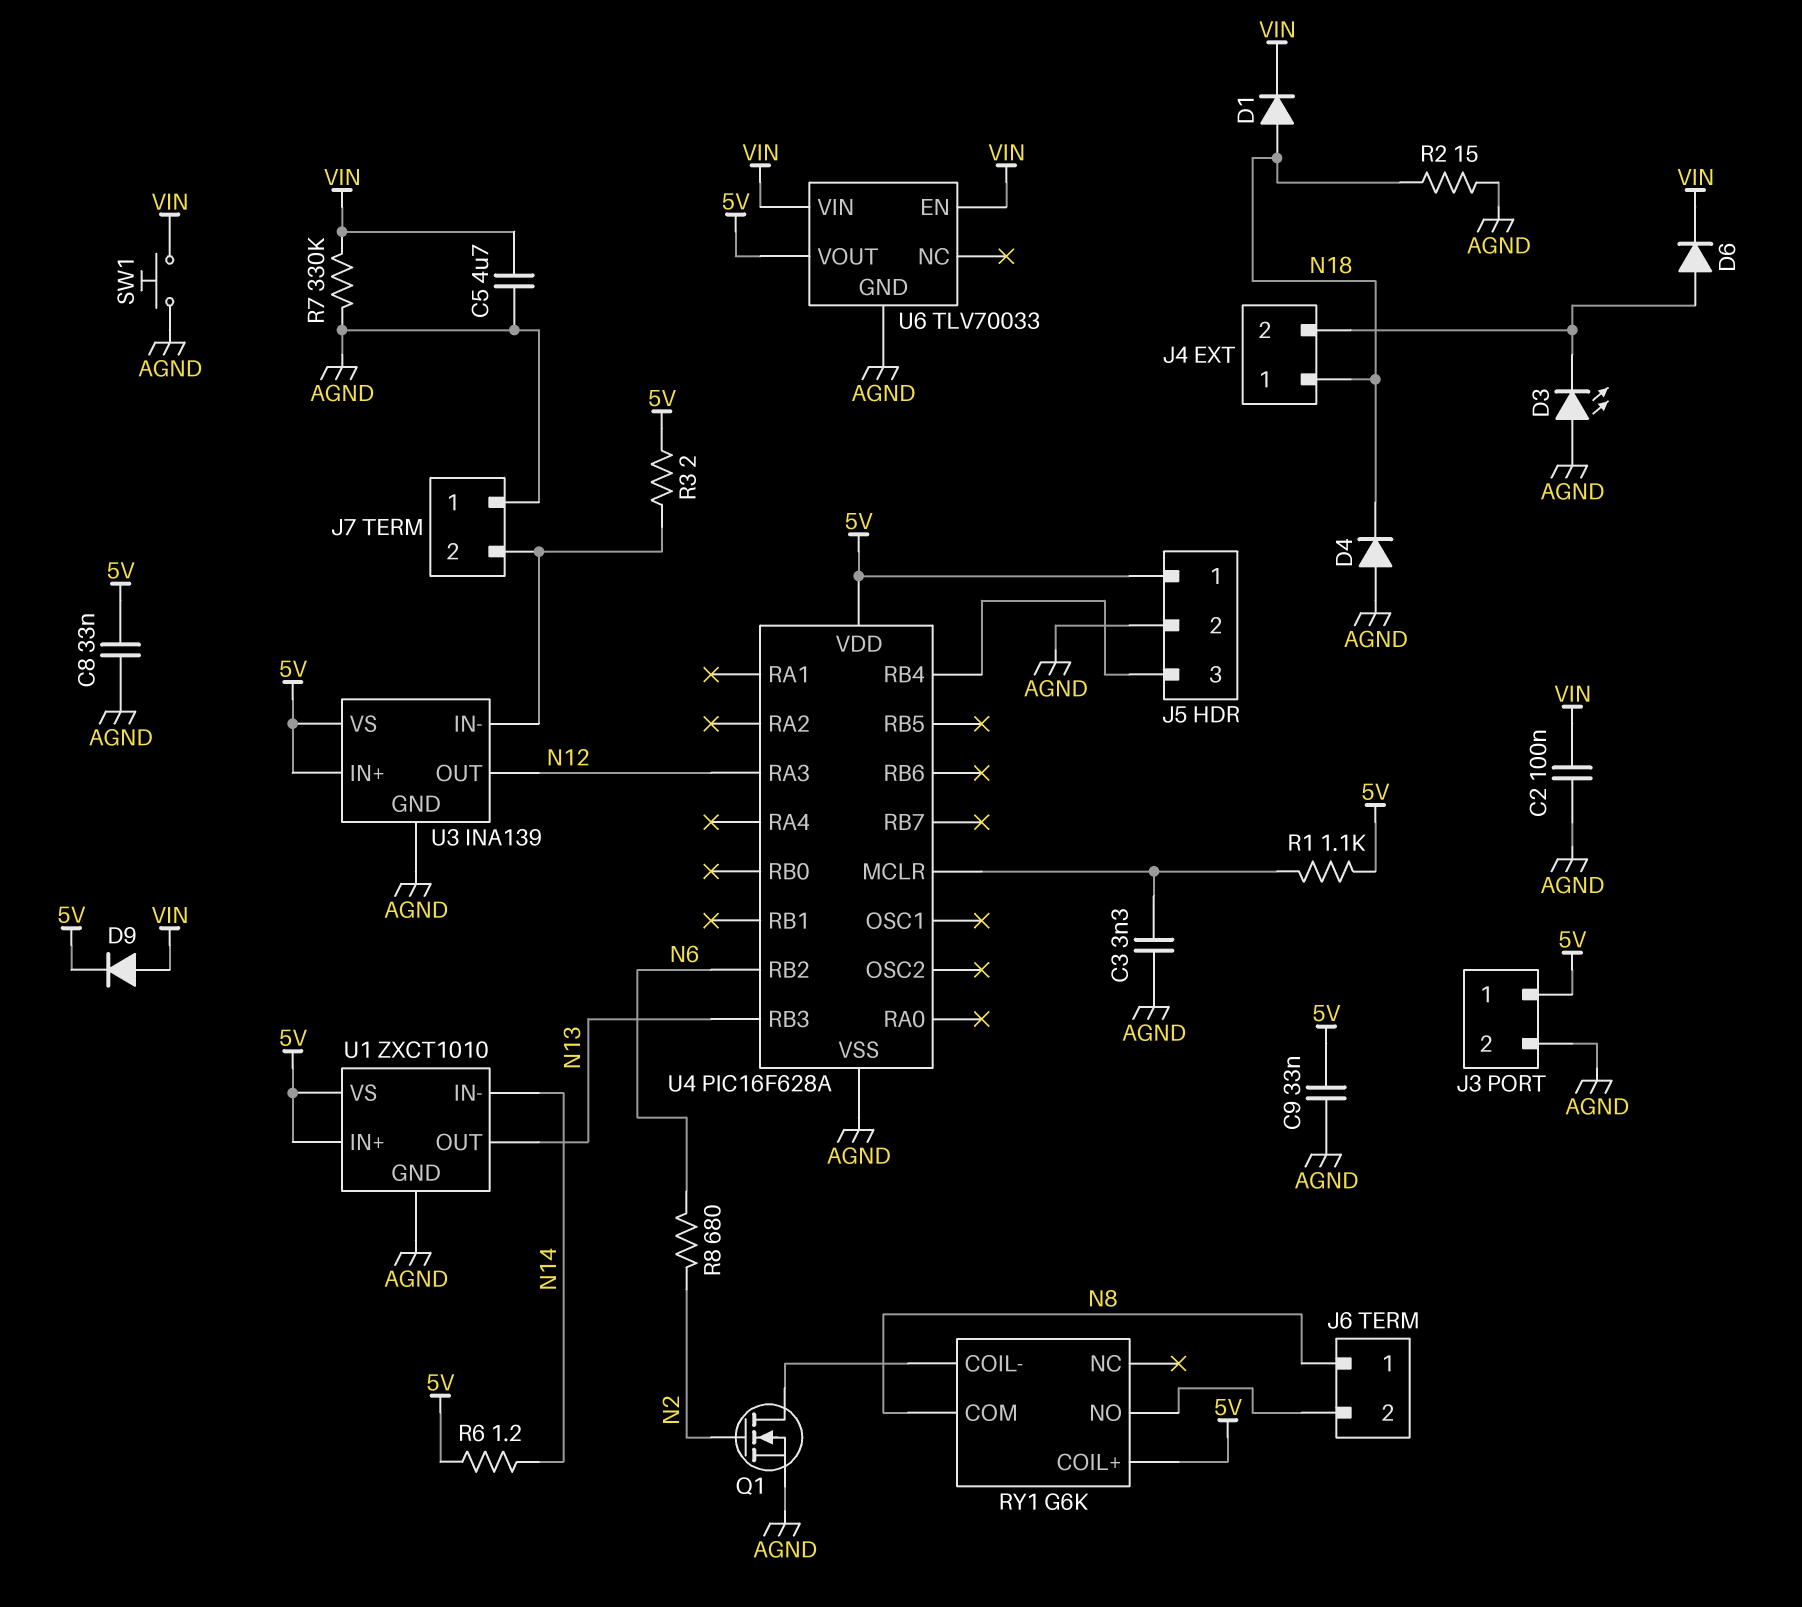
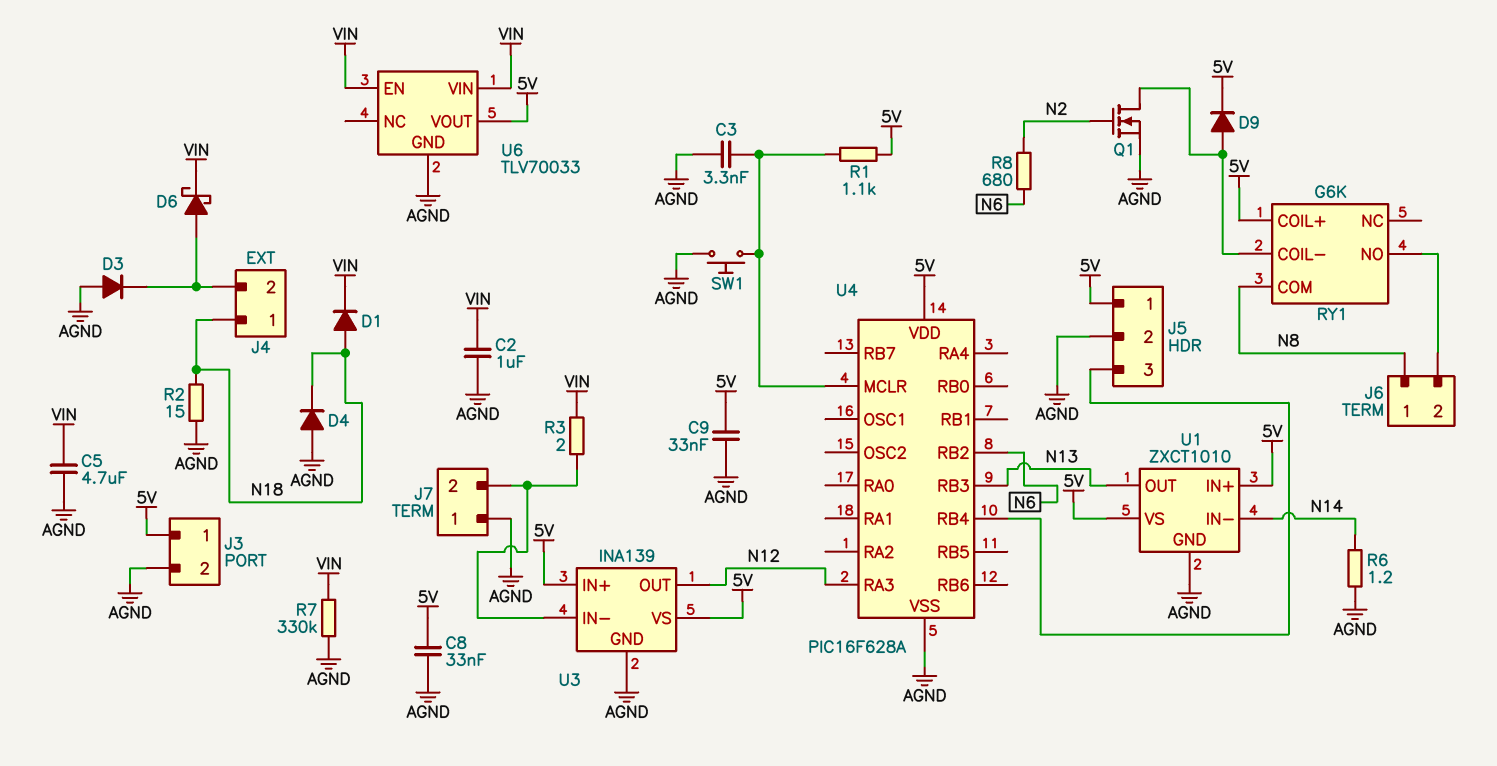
C2: 100nF (AGND, VIN) -> 1uF (AGND, VIN)
D3: LED (A AGND, K J4/2) -> diode (A AGND, K J4/2)
D6: diode (A J4/2, K VIN) -> schottky (A J4/2, K VIN)
D9: diode (A VIN, K 5V) -> diode (A RY1/COIL-, K 5V)
R3: 2 (5V, J7/2) -> 2 (J7/2, VIN)
R6: 1.2 (5V, N14) -> 1.2 (AGND, N14)
SW1: button (AGND, VIN) -> button (AGND, U4/MCLR)

